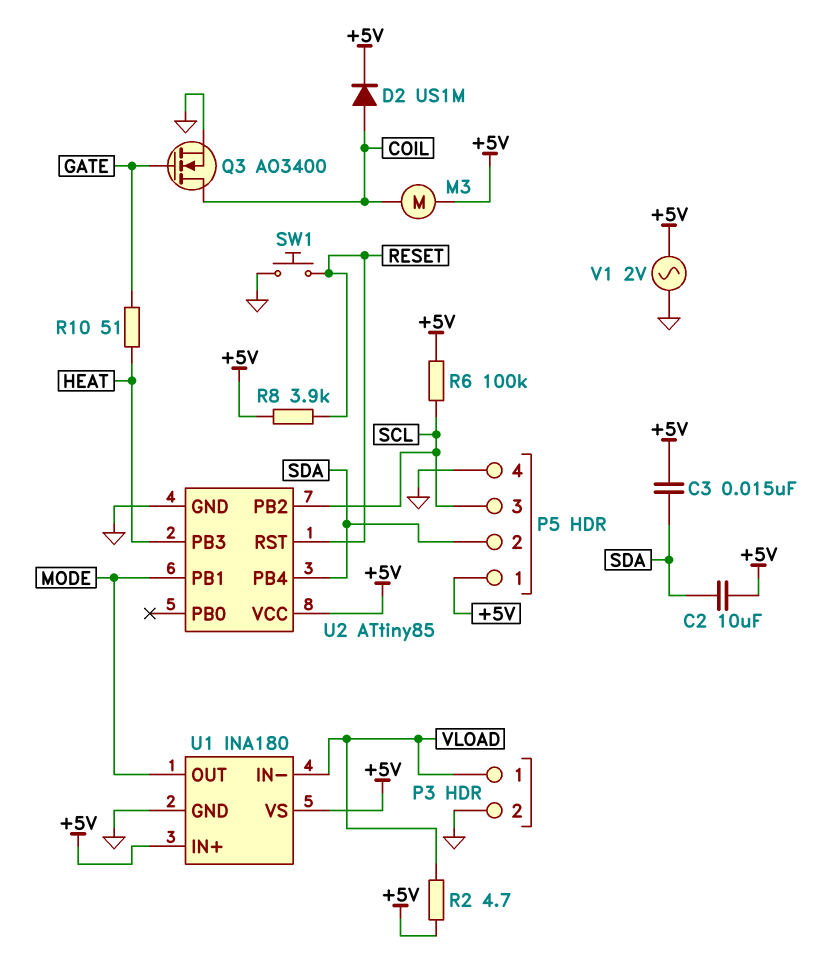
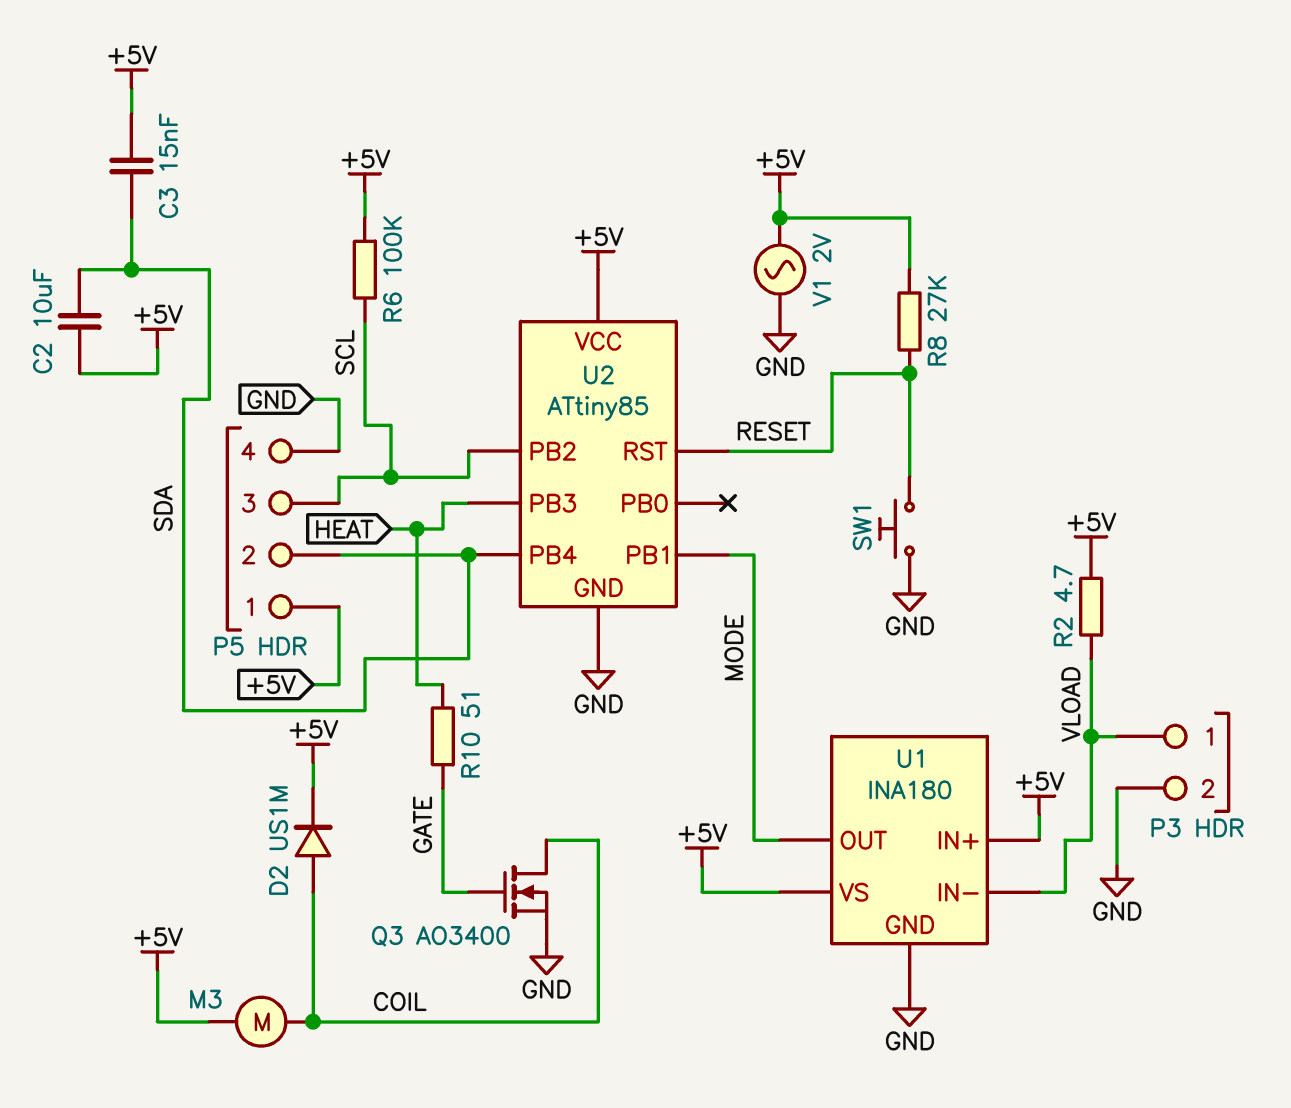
R8: 3.9k (+5V, RESET) -> 27k (+5V, RESET)

